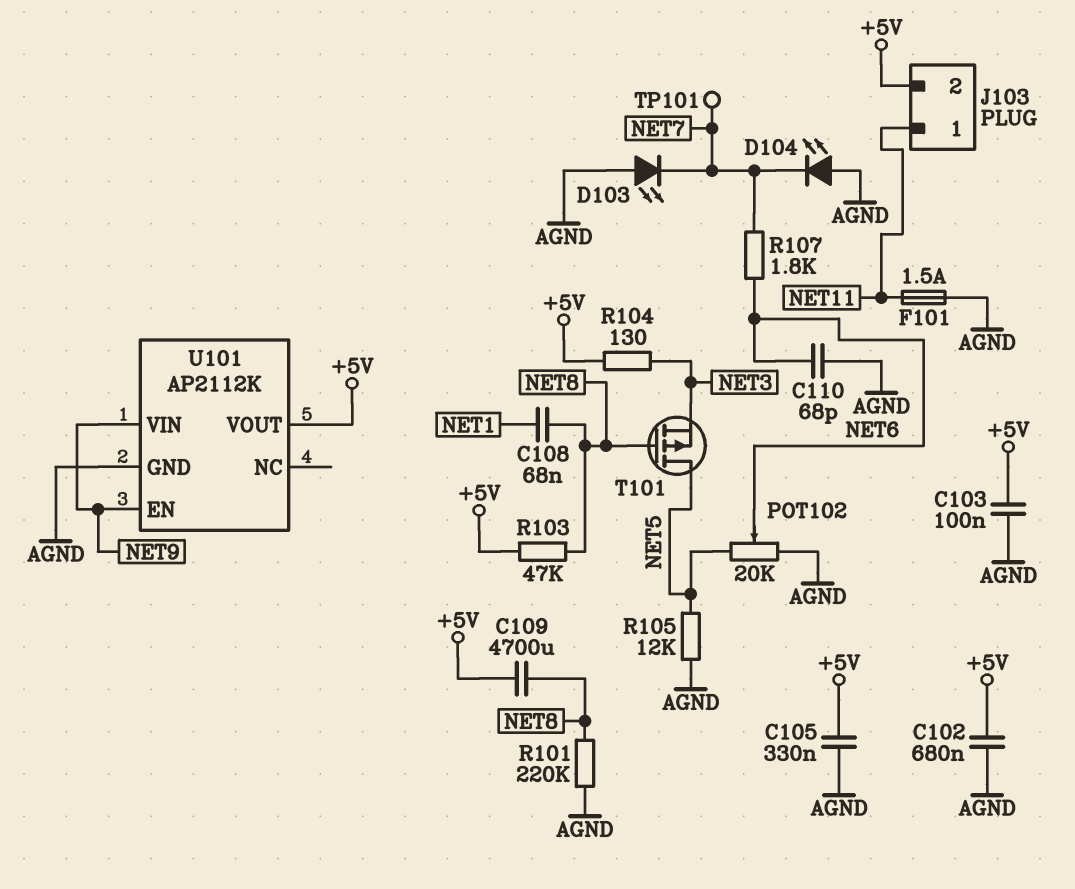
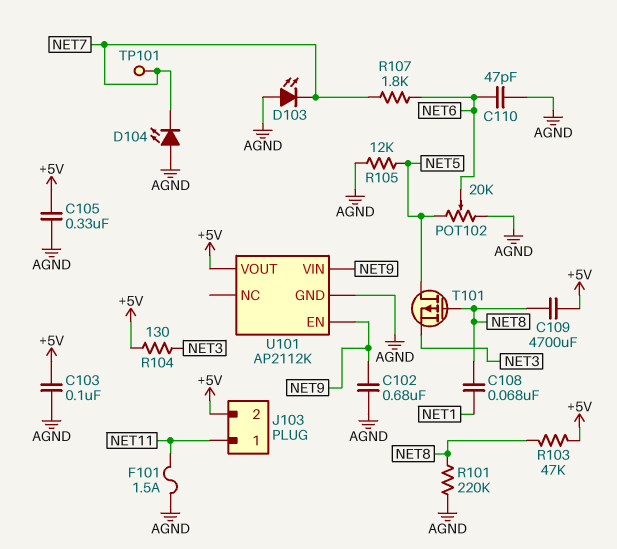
C102: 680nF (+5V, AGND) -> 680nF (AGND, NET9)
C110: 68pF (AGND, NET6) -> 47pF (AGND, NET6)

